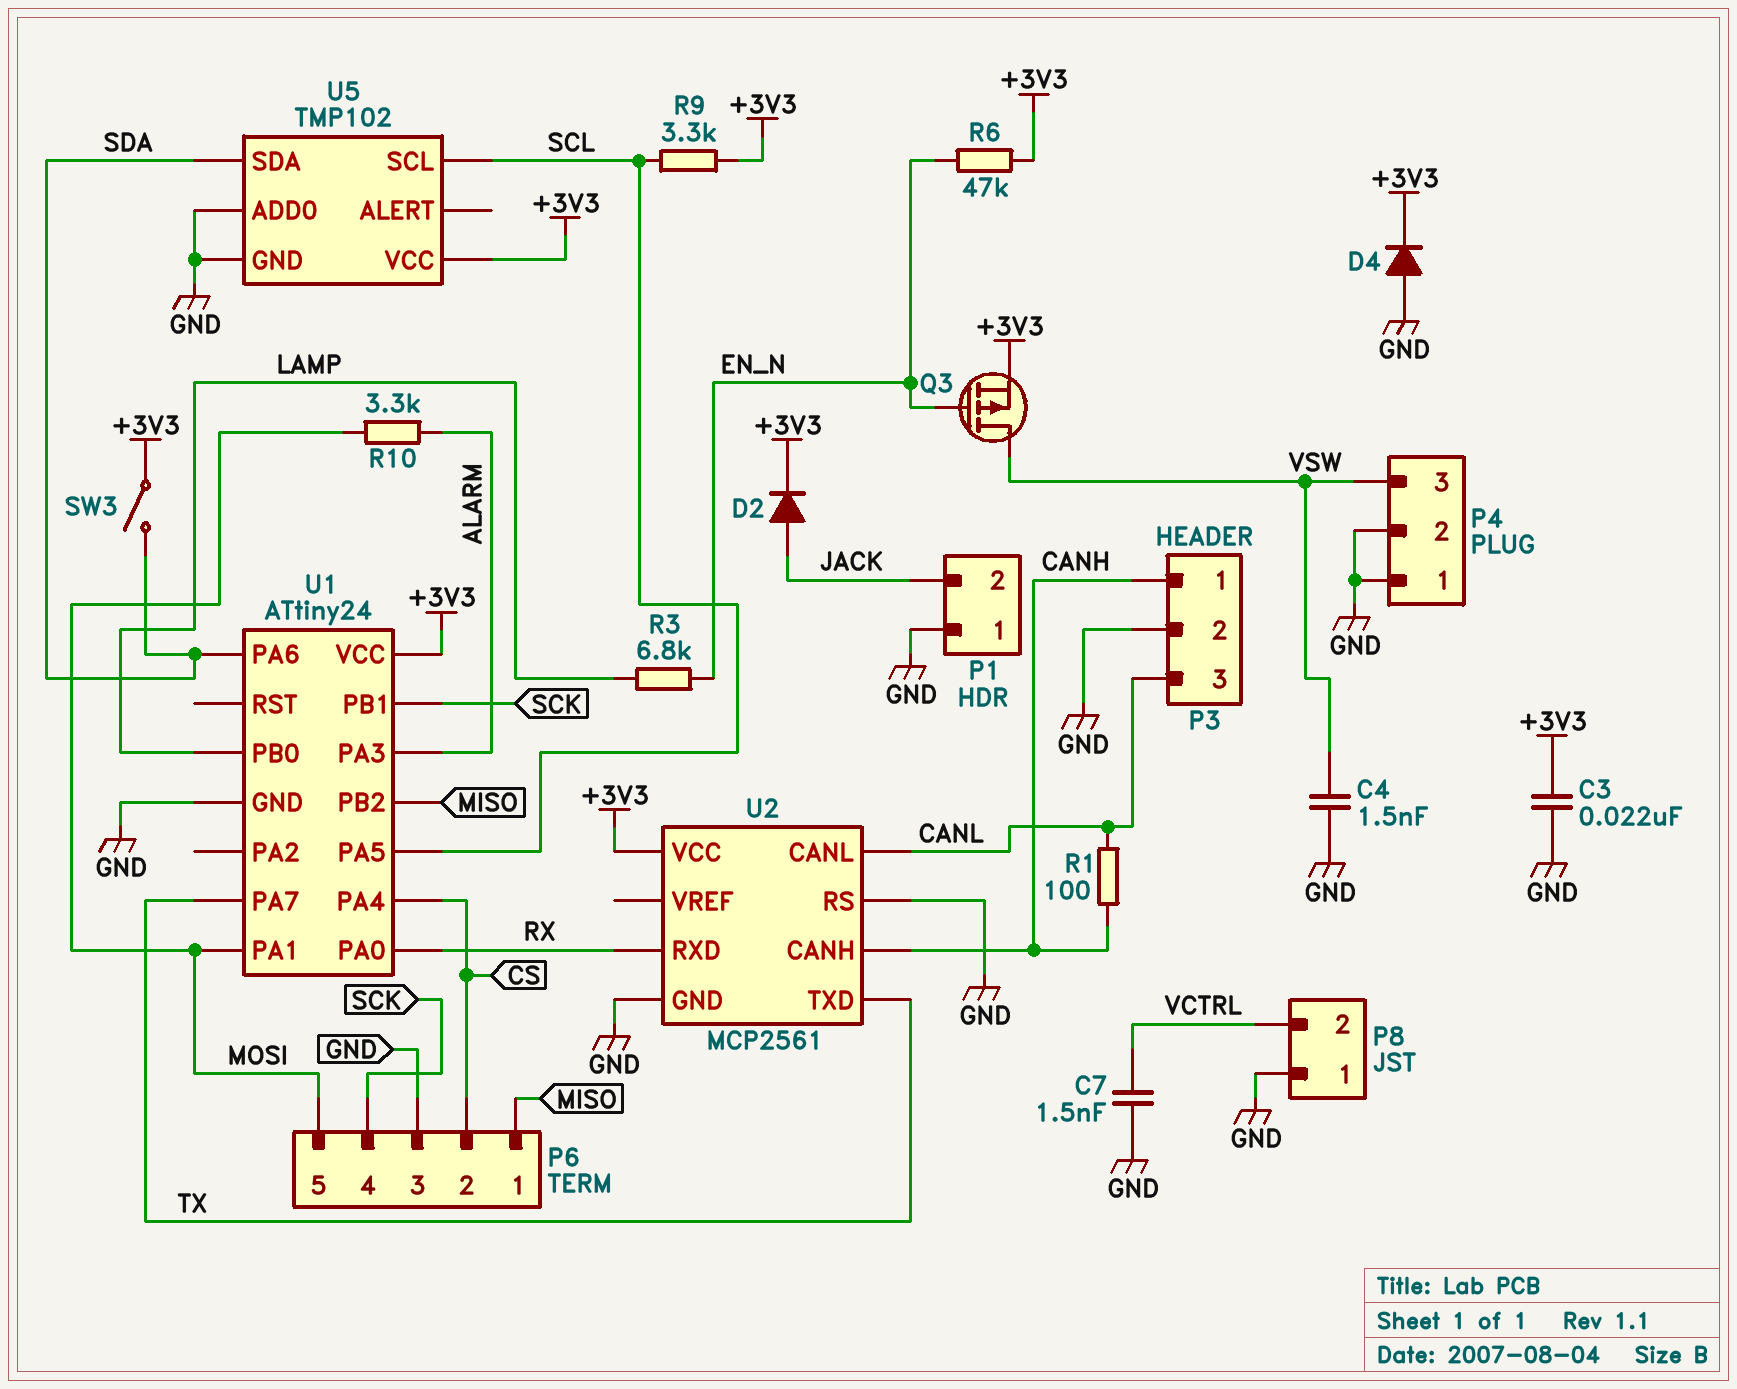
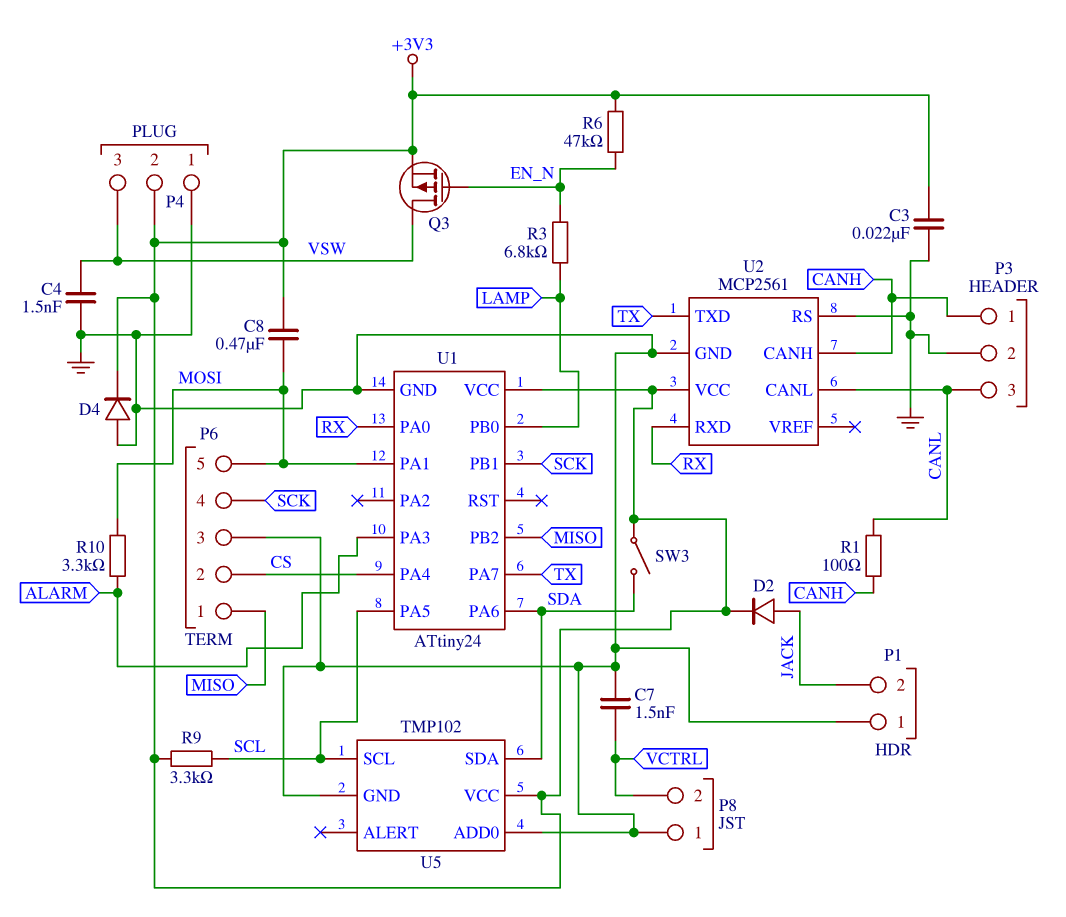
C8: none -> 470nF (+3V3, MOSI)
P4 pin 2: GND -> +3V3

